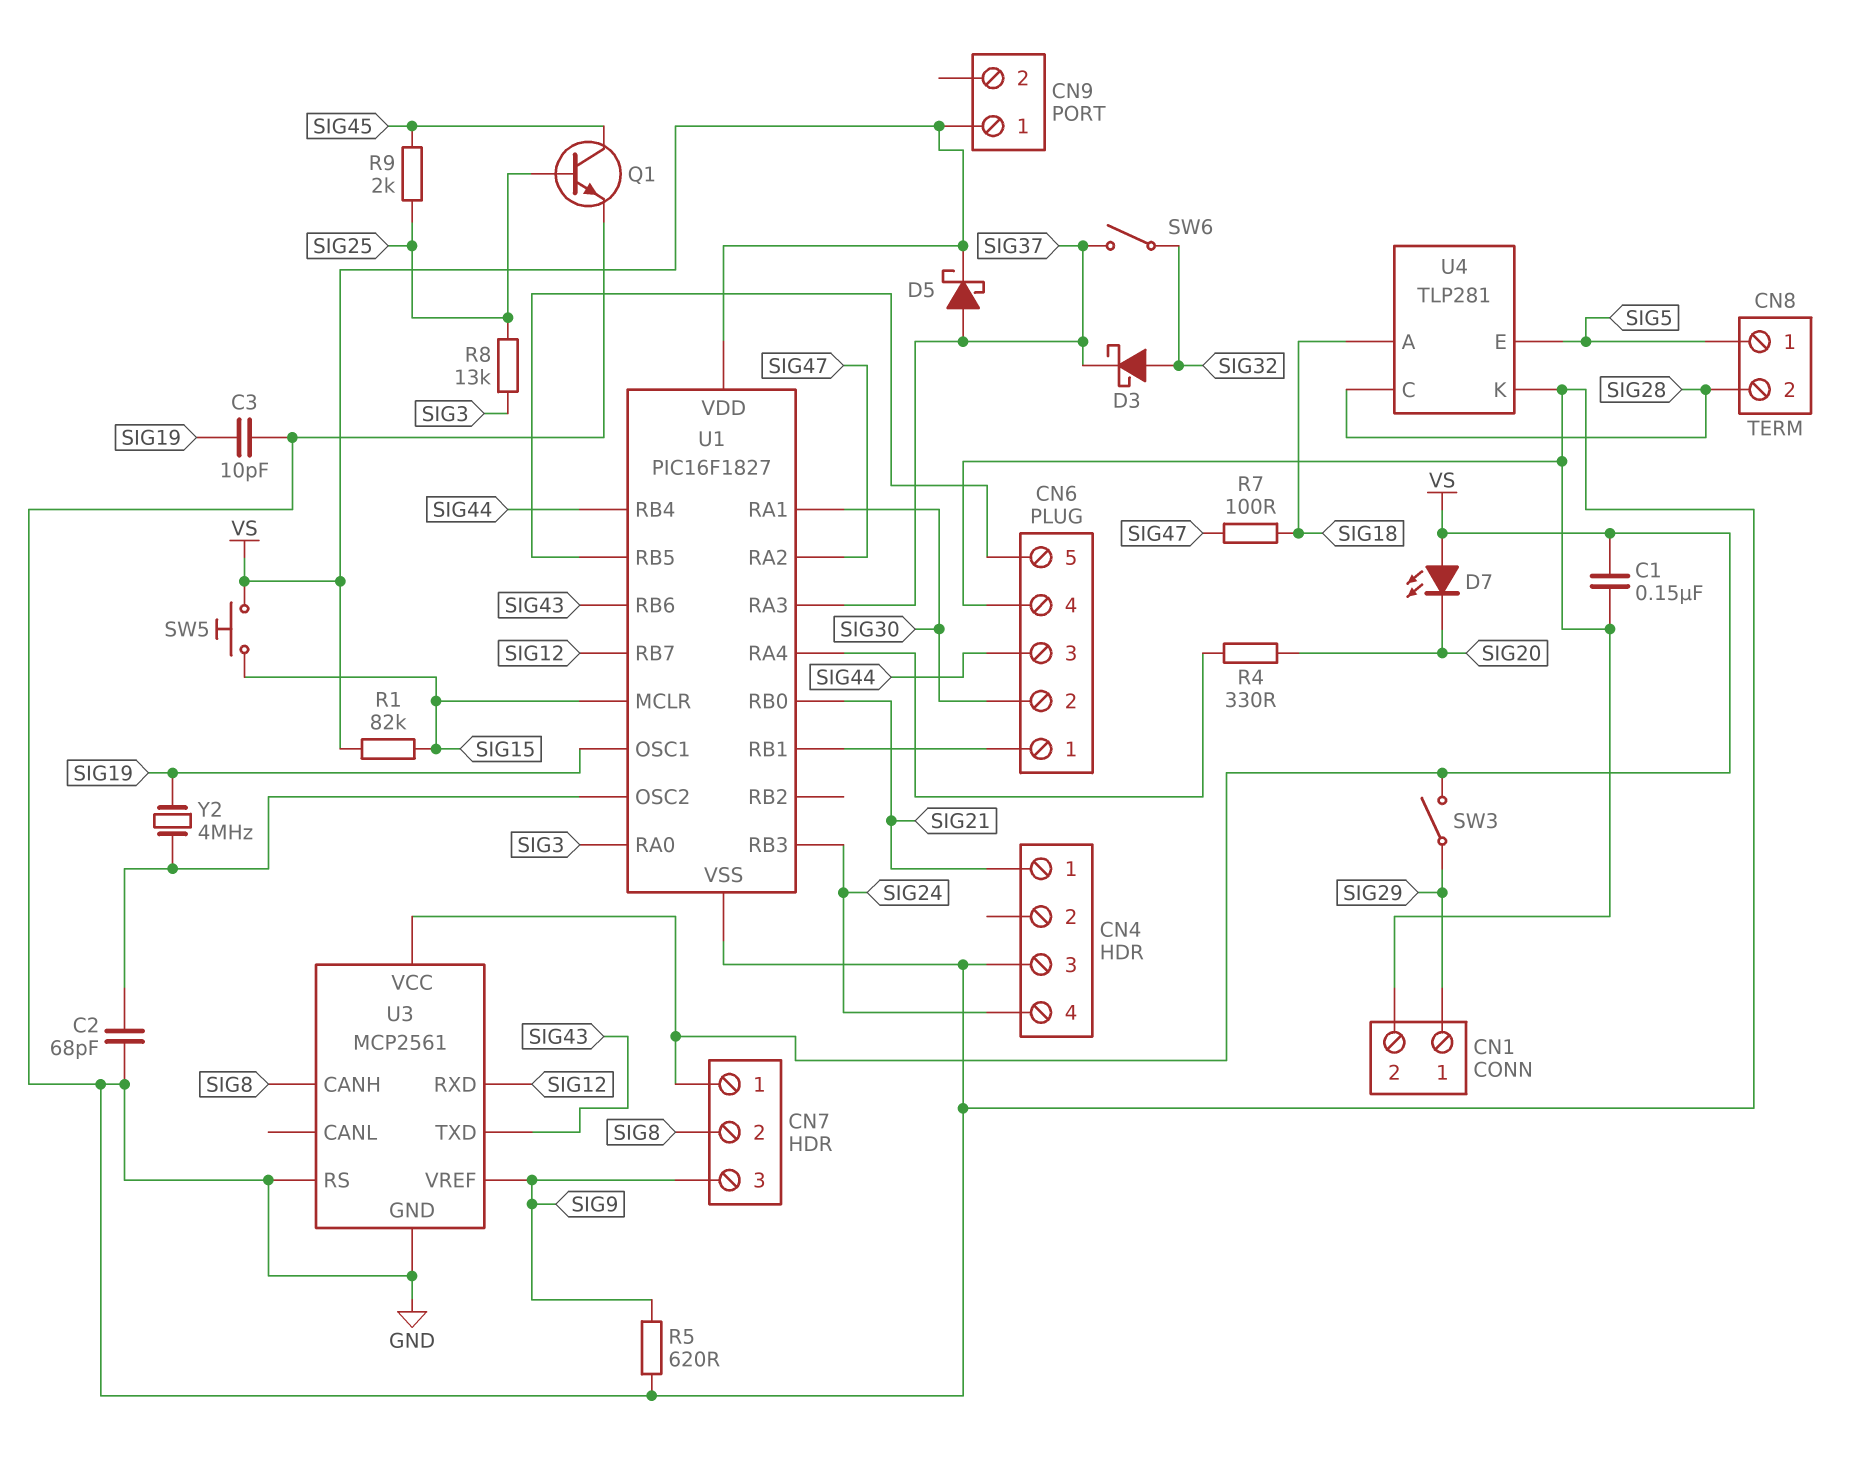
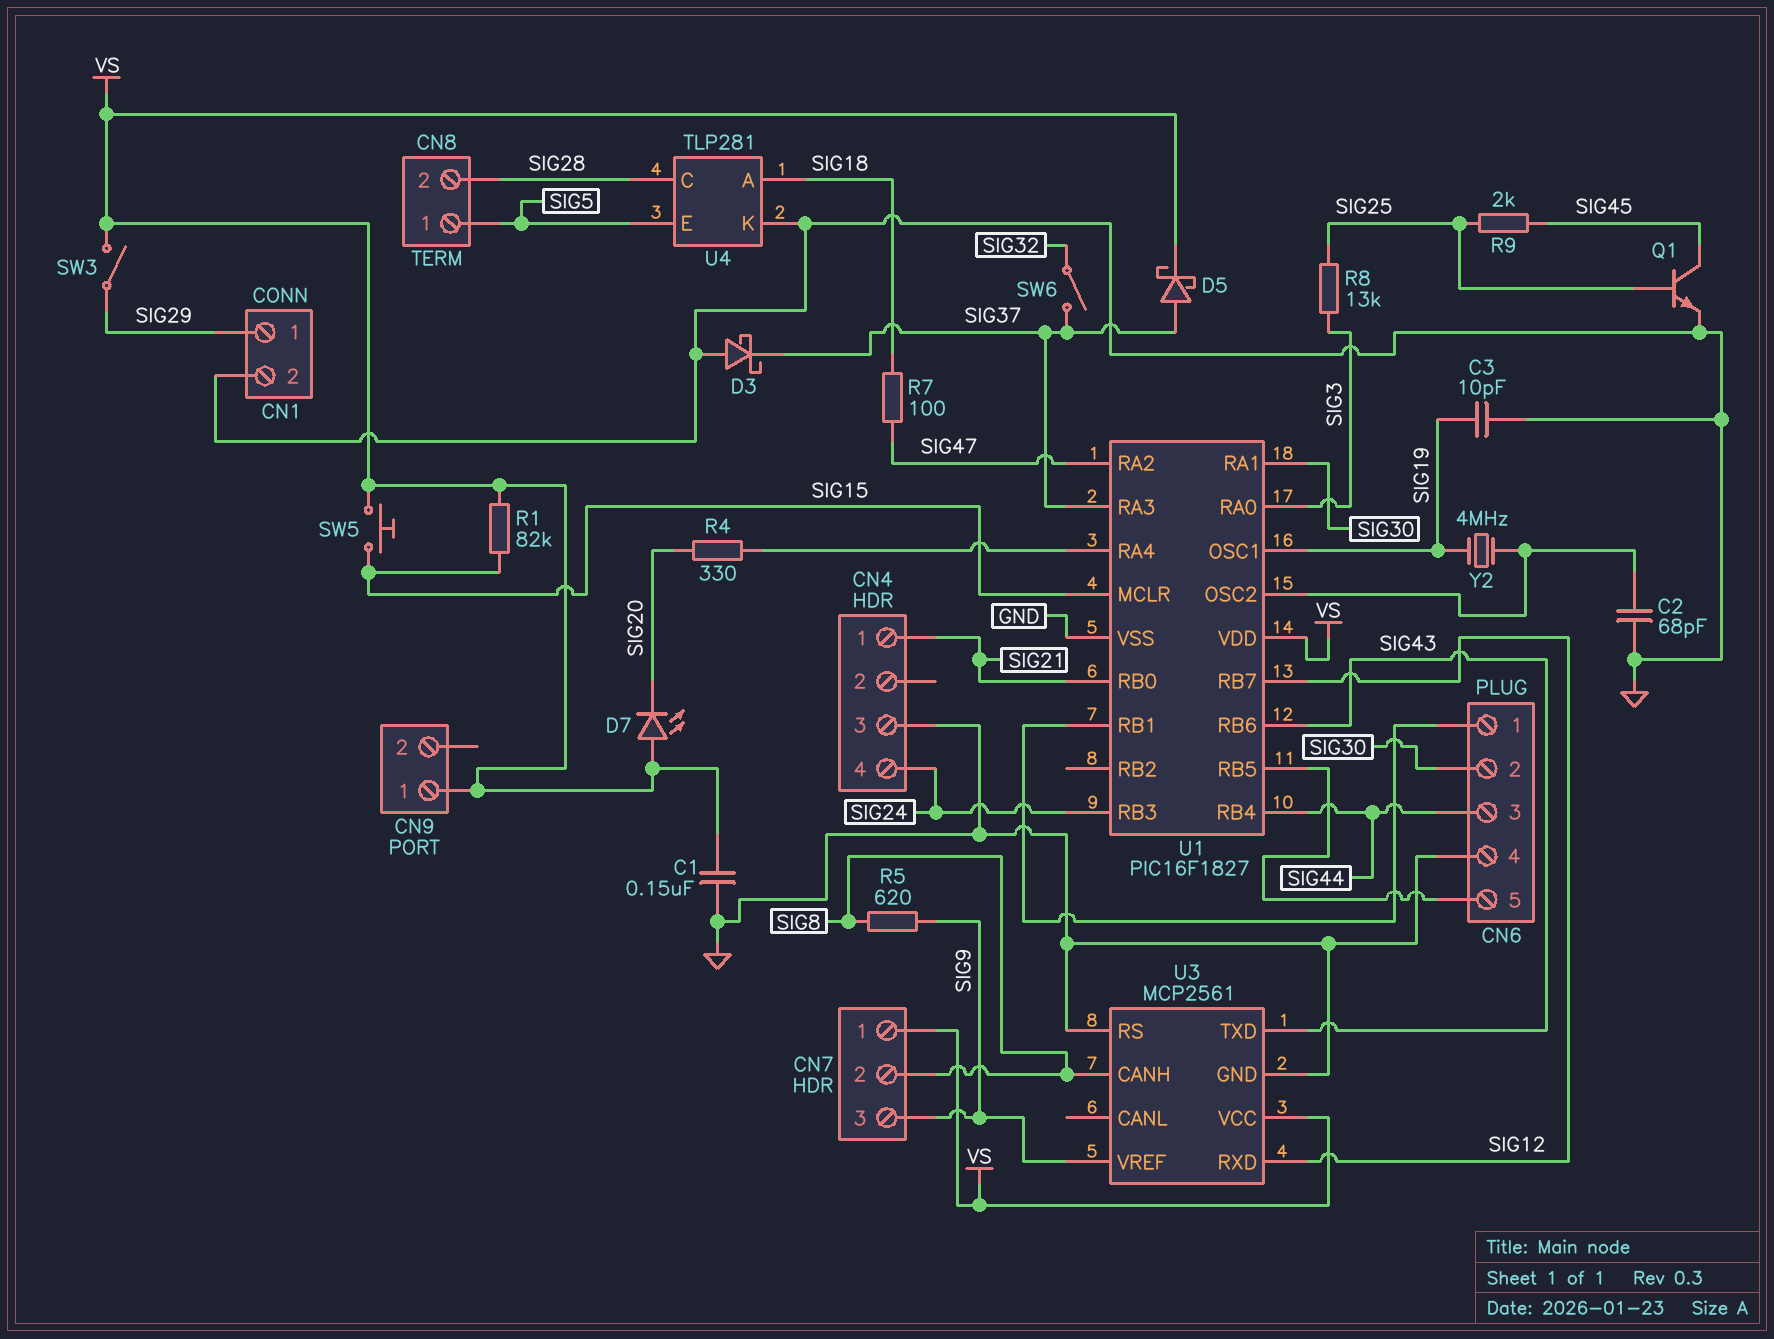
D3: schottky (A SIG32, K SIG37) -> schottky (A GND, K SIG37)
R5: 620 (GND, SIG9) -> 620 (SIG8, SIG9)

